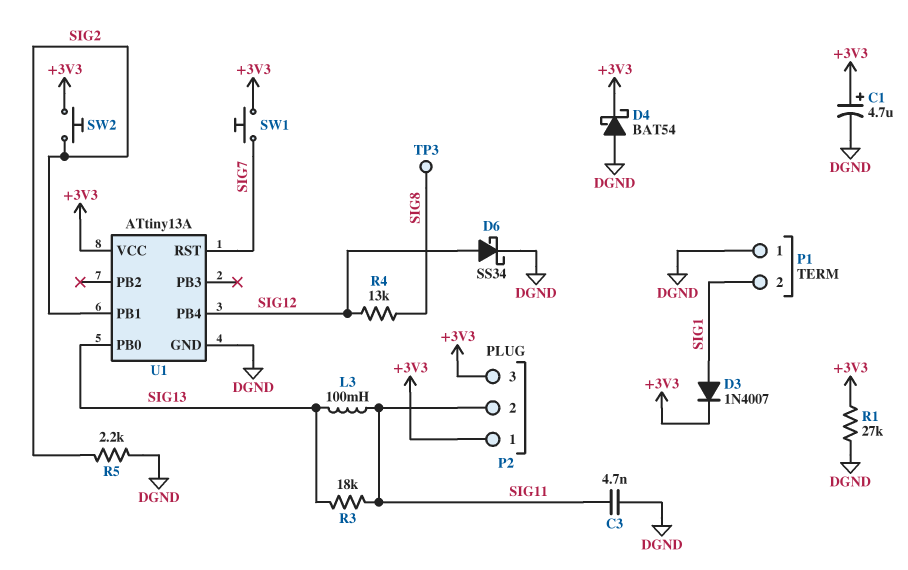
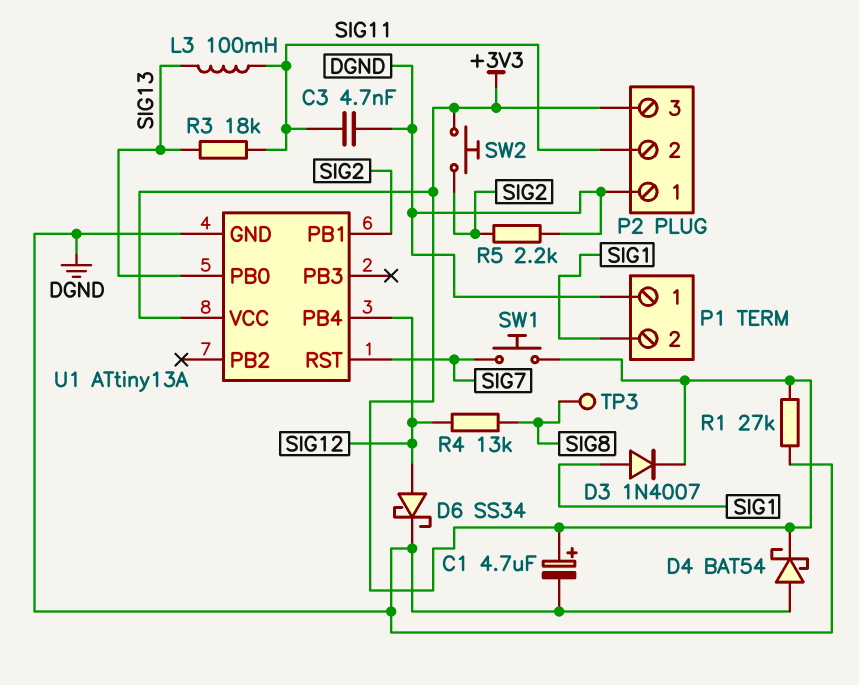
P2 pin 1: +3V3 -> DGND

